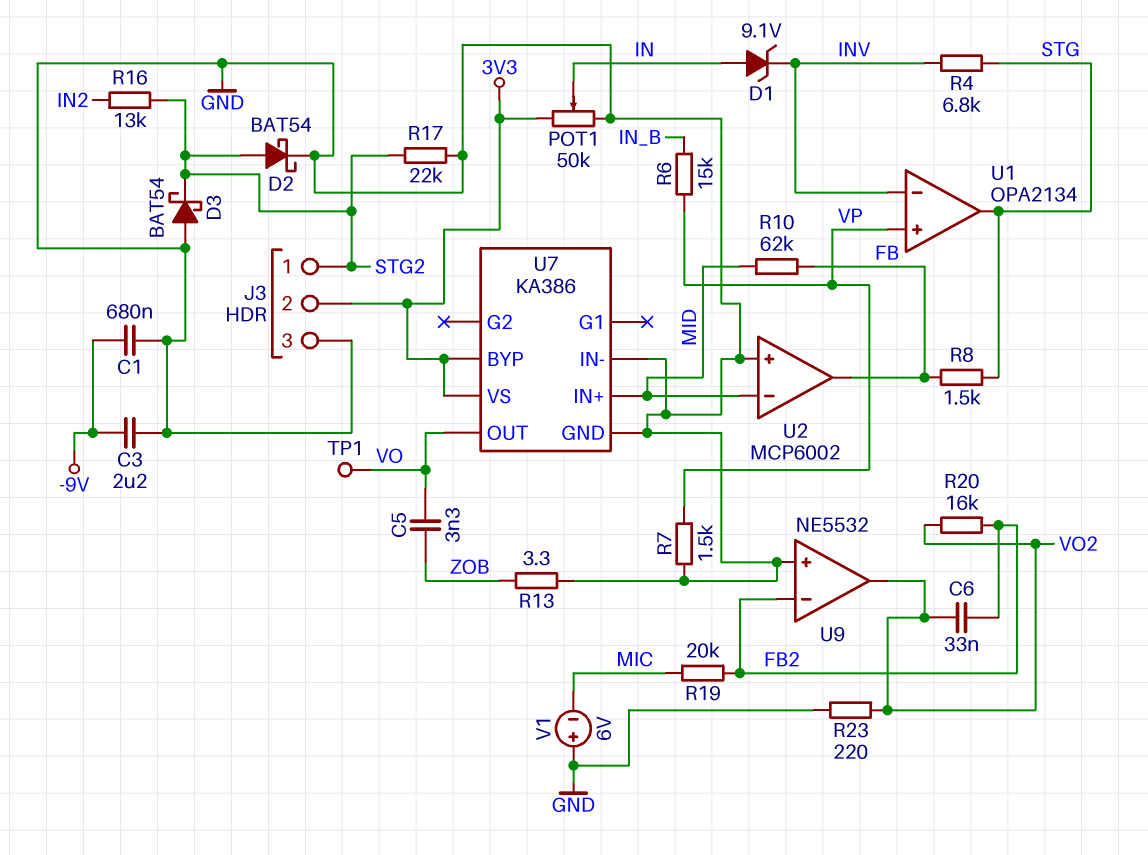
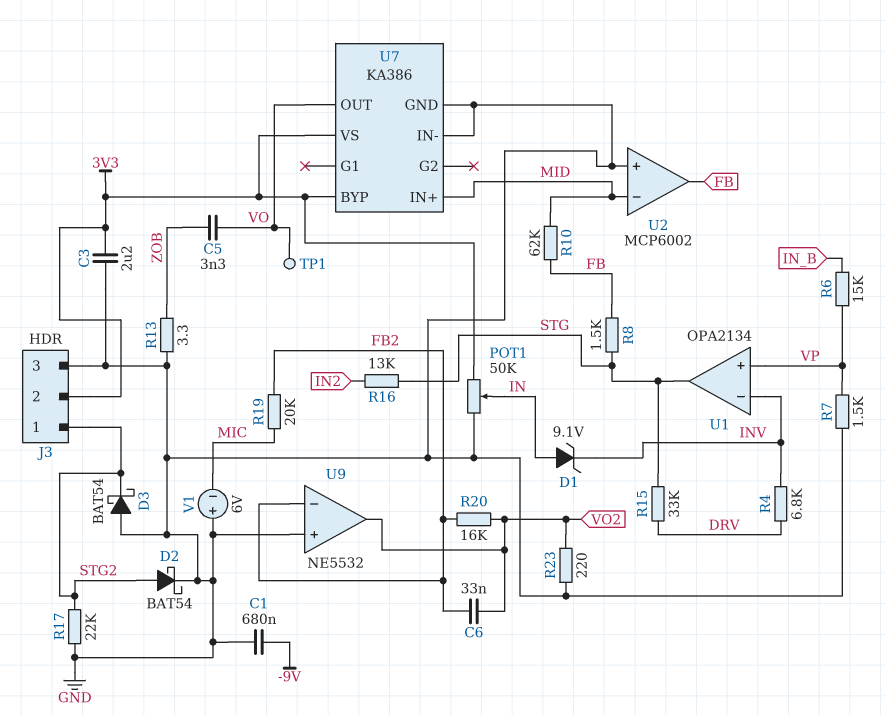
C3: 2.2uF (-9V, GND) -> 2.2uF (3V3, GND)
R4: 6.8k (INV, STG) -> 6.8k (DRV, INV)
R15: none -> 33k (DRV, STG)
R16: 13k (IN2, STG2) -> 13k (IN2, STG)

